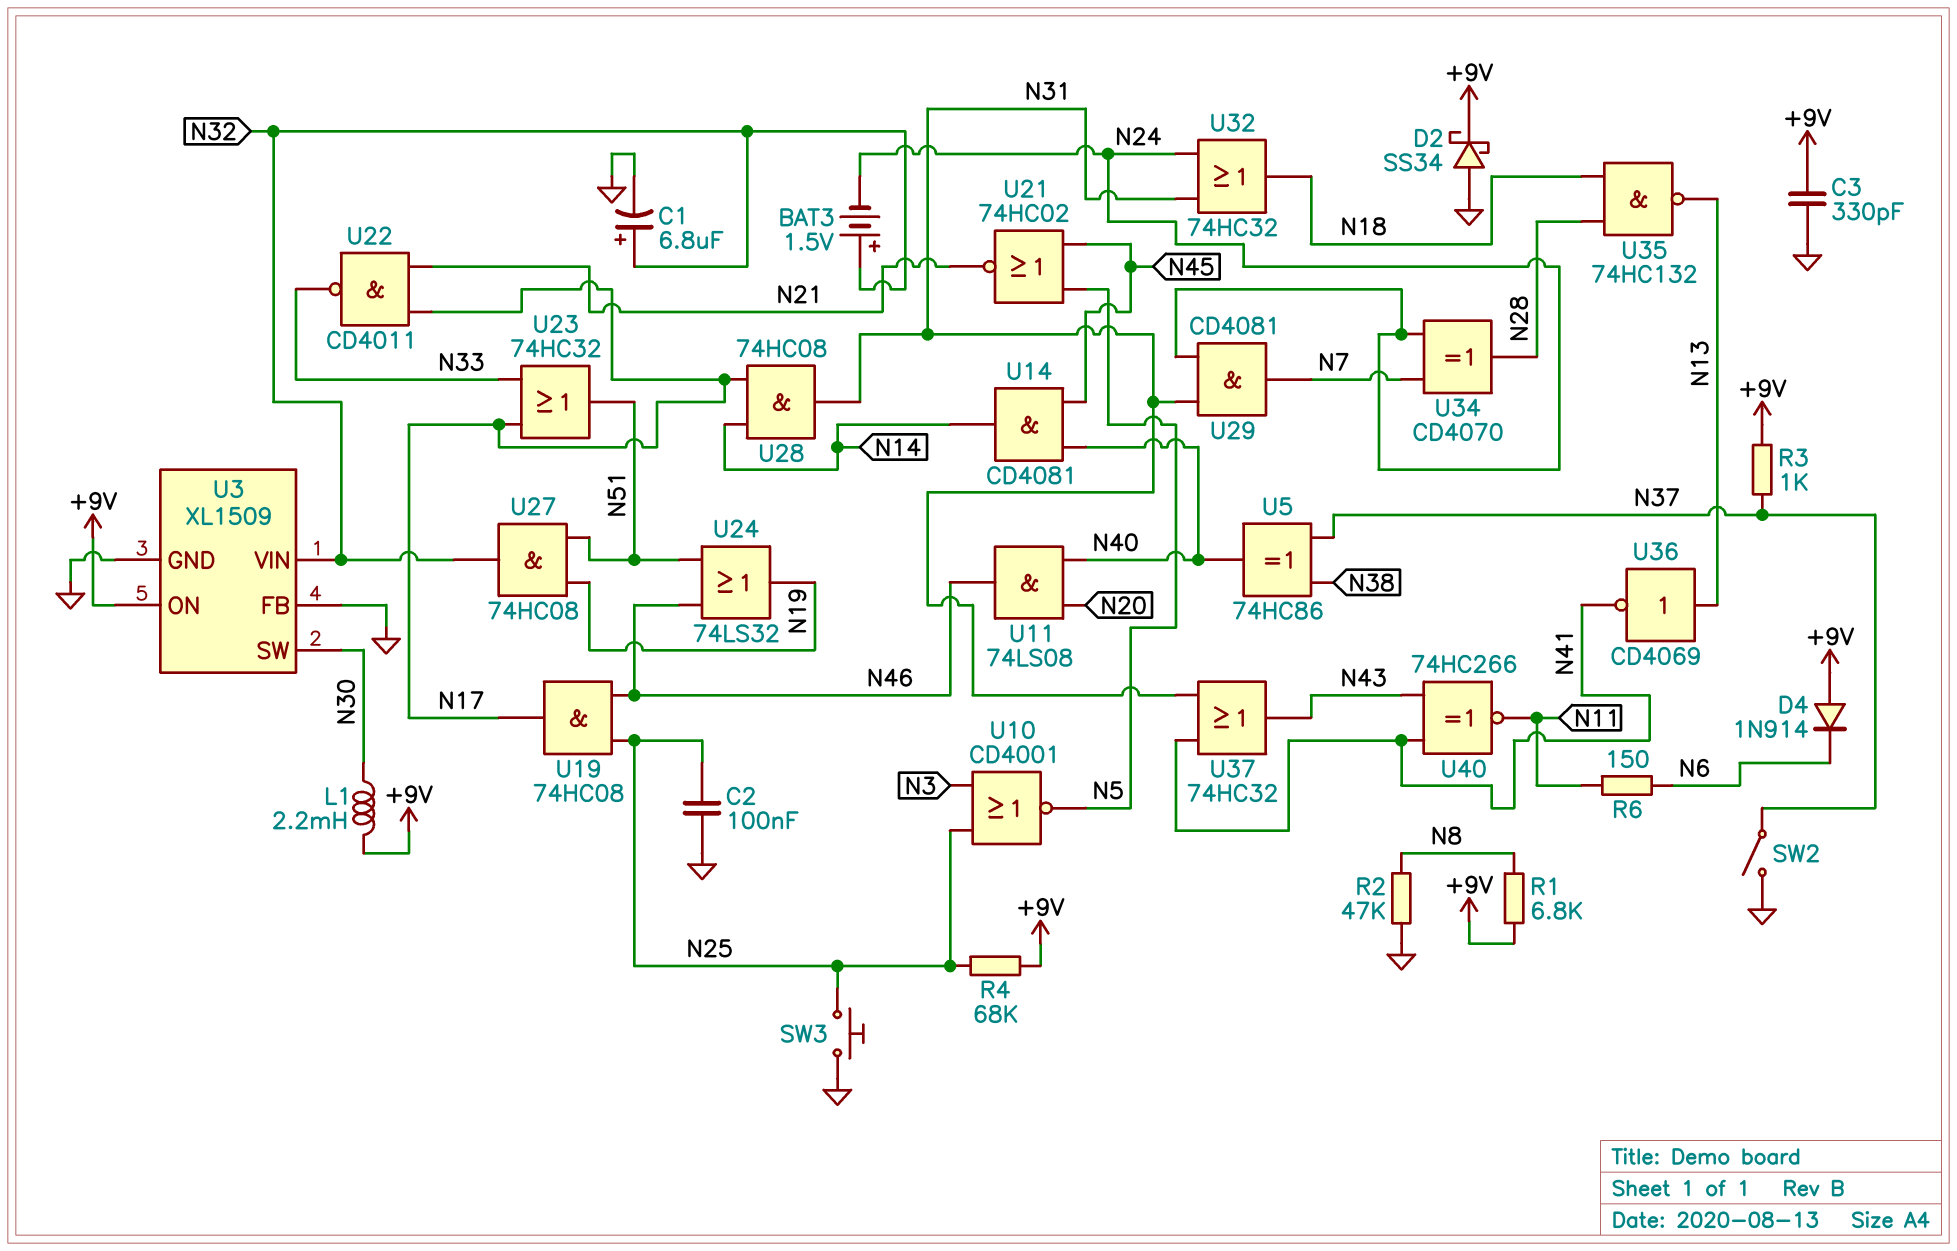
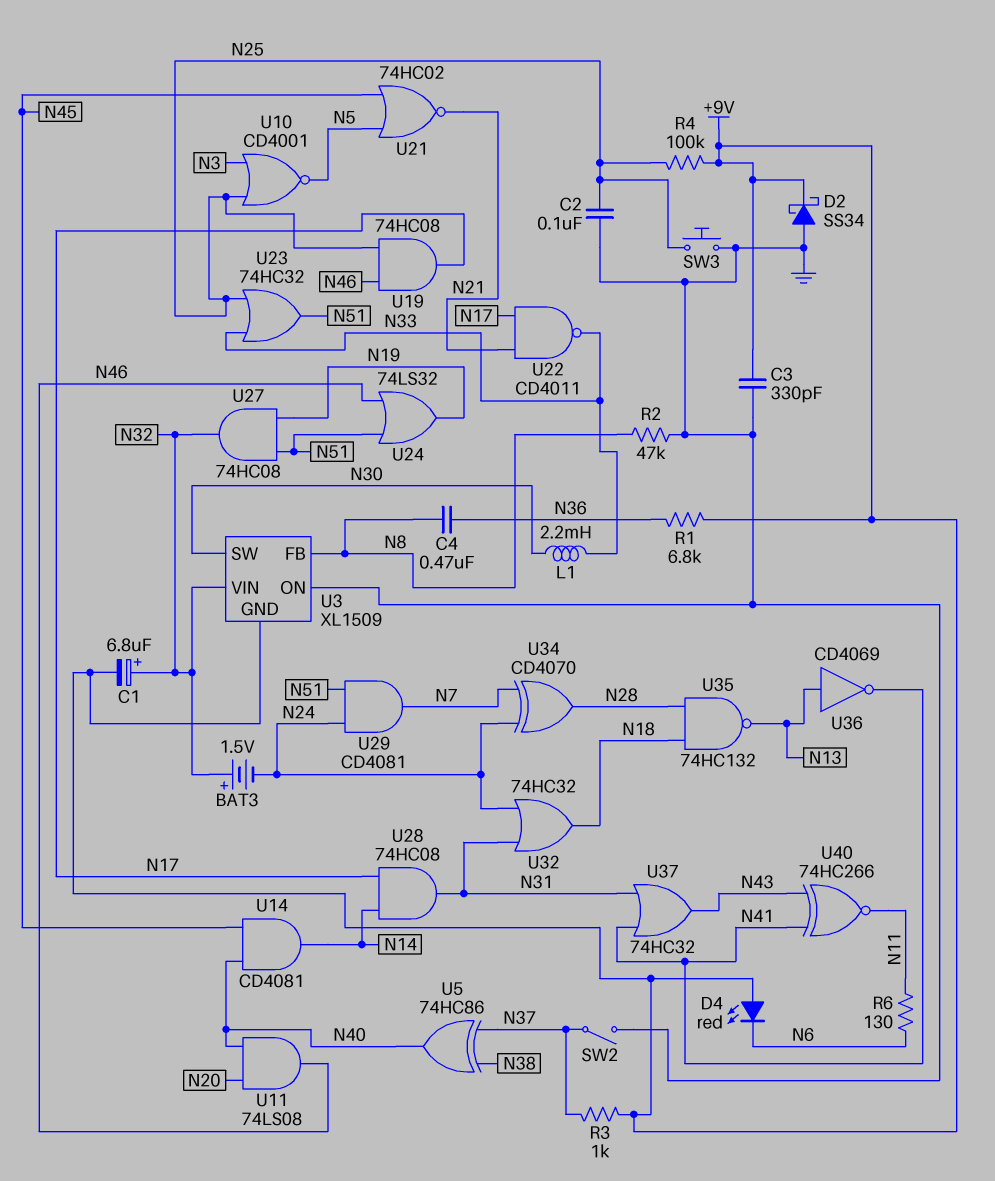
C1: 6.8uF (plus N32, minus GND) -> 6.8uF (plus N32, minus +9V)
C4: none -> 470nF (N8, N36)
D4: diode 1N914 (A +9V, K N6) -> LED red (A +9V, K N6)
L1: 2.2mH (+9V, N30) -> 2.2mH (N30, N33)
R1: 6.8k (+9V, N8) -> 6.8k (+9V, N36)
R4: 68k (+9V, N25) -> 100k (+9V, N25)
R6: 150 (N6, N11) -> 130 (N6, N11)
U3 pin FB: GND -> N8
U3 pin GND: GND -> +9V
U3 pin ON: +9V -> GND
U23: OR 74HC32 (in N17, in N33, out N51) -> OR 74HC32 (in N25, in N33, out N51)
U29: AND CD4081 (in N24, in N31, out N7) -> AND CD4081 (in N24, in N51, out N7)

